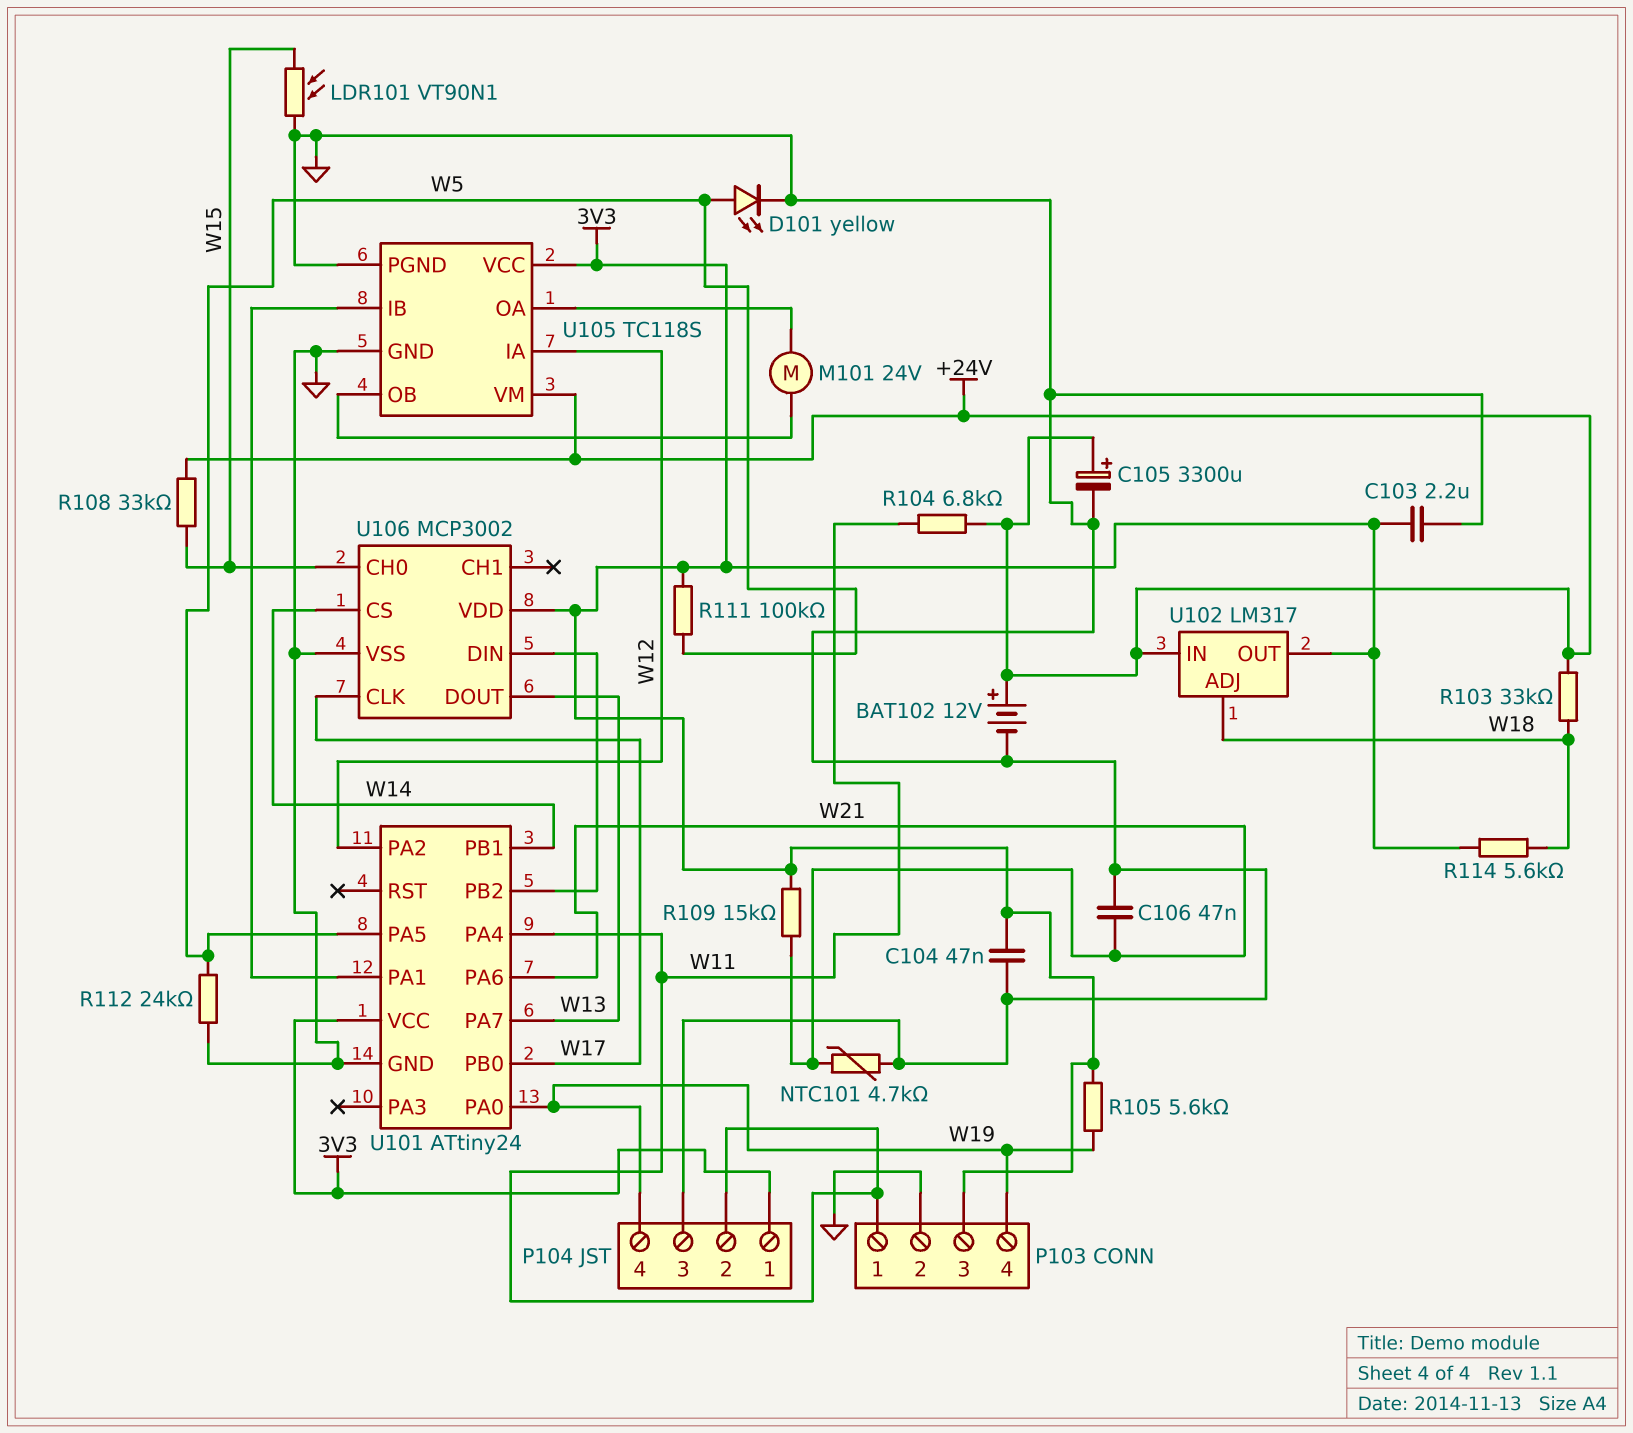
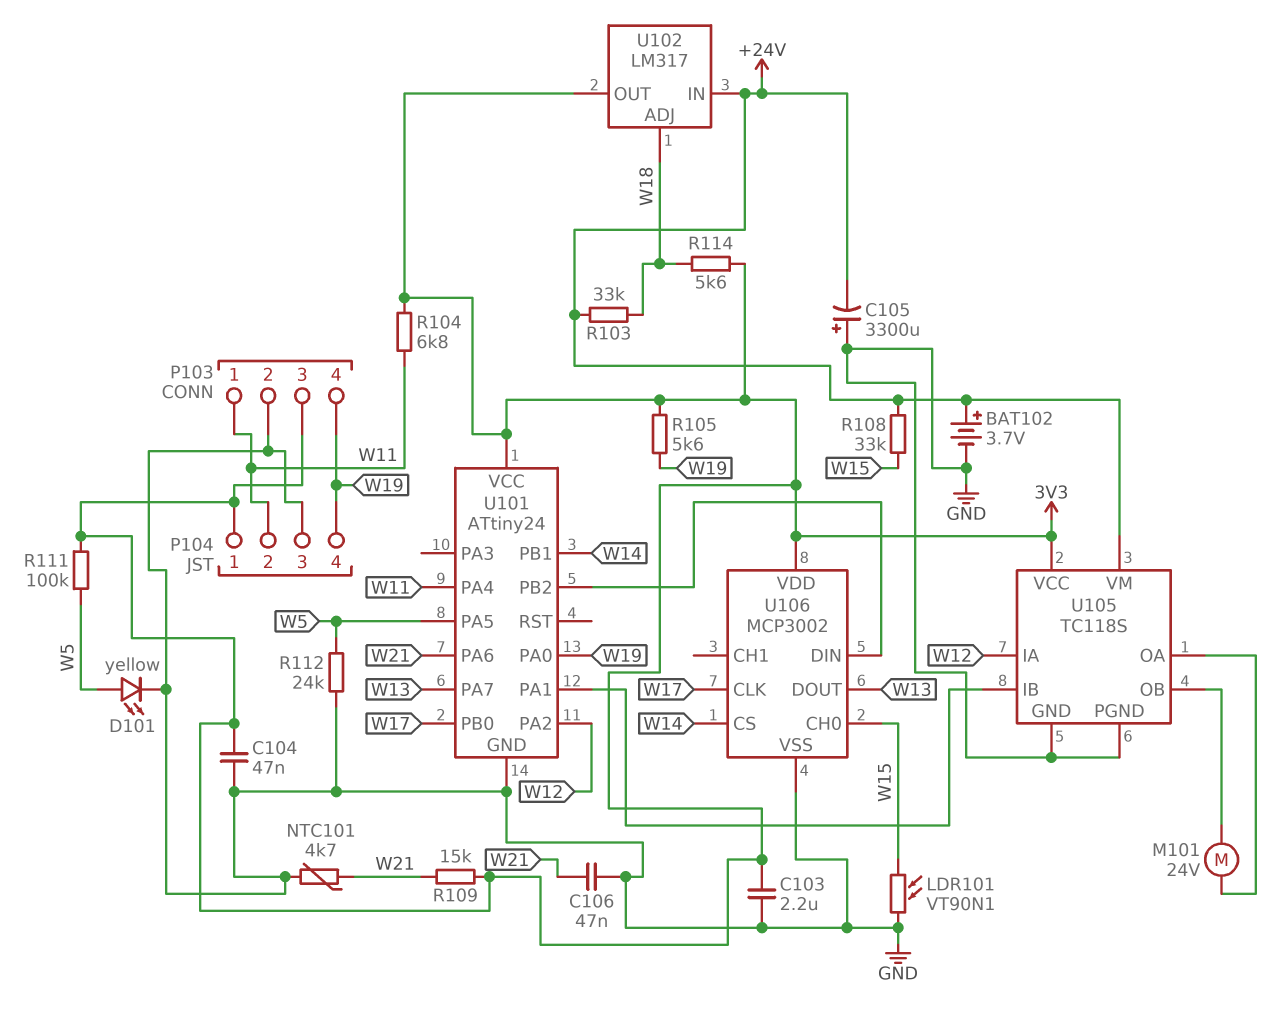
BAT102: 12V (plus +24V, minus GND) -> 3.7V (plus +24V, minus GND)
C105: 3300uF (plus +24V, minus GND) -> 3300uF (plus GND, minus +24V)
R104: 6.8k (+24V, W11) -> 6.8k (3V3, W11)

